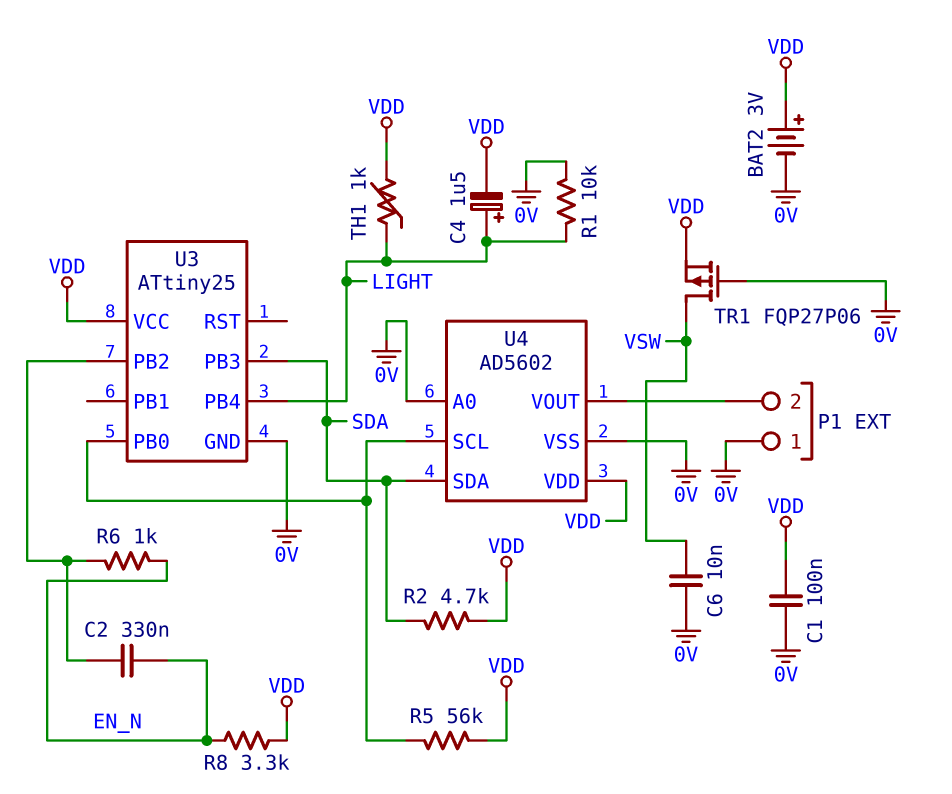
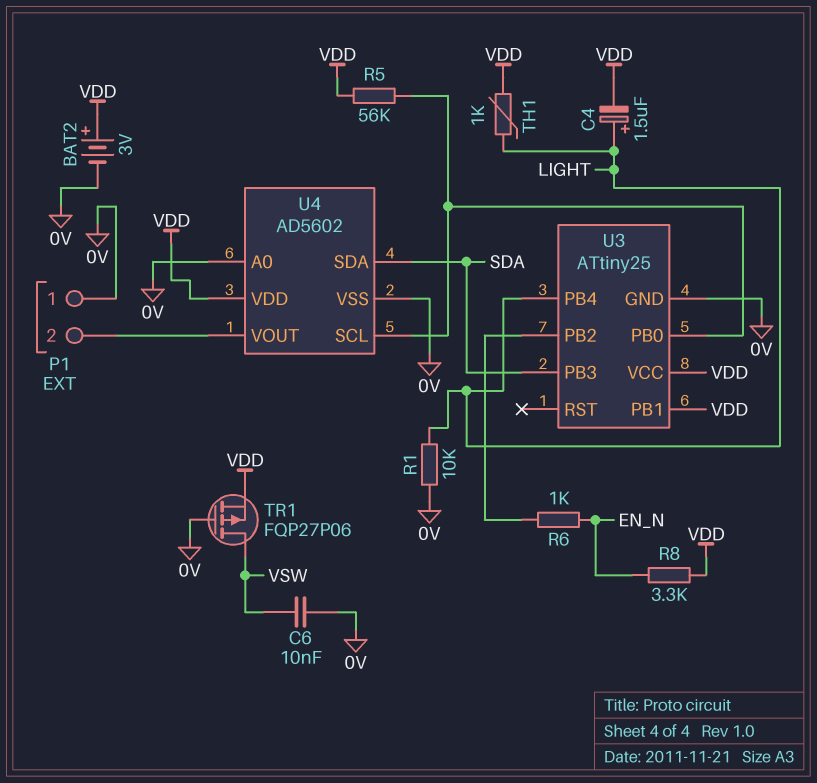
C1: 100nF (0V, VDD) -> none
C2: 330nF (EN_N, U3/PB2) -> none
R2: 4.7k (SDA, VDD) -> none
U3 pin PB1: none -> VDD

